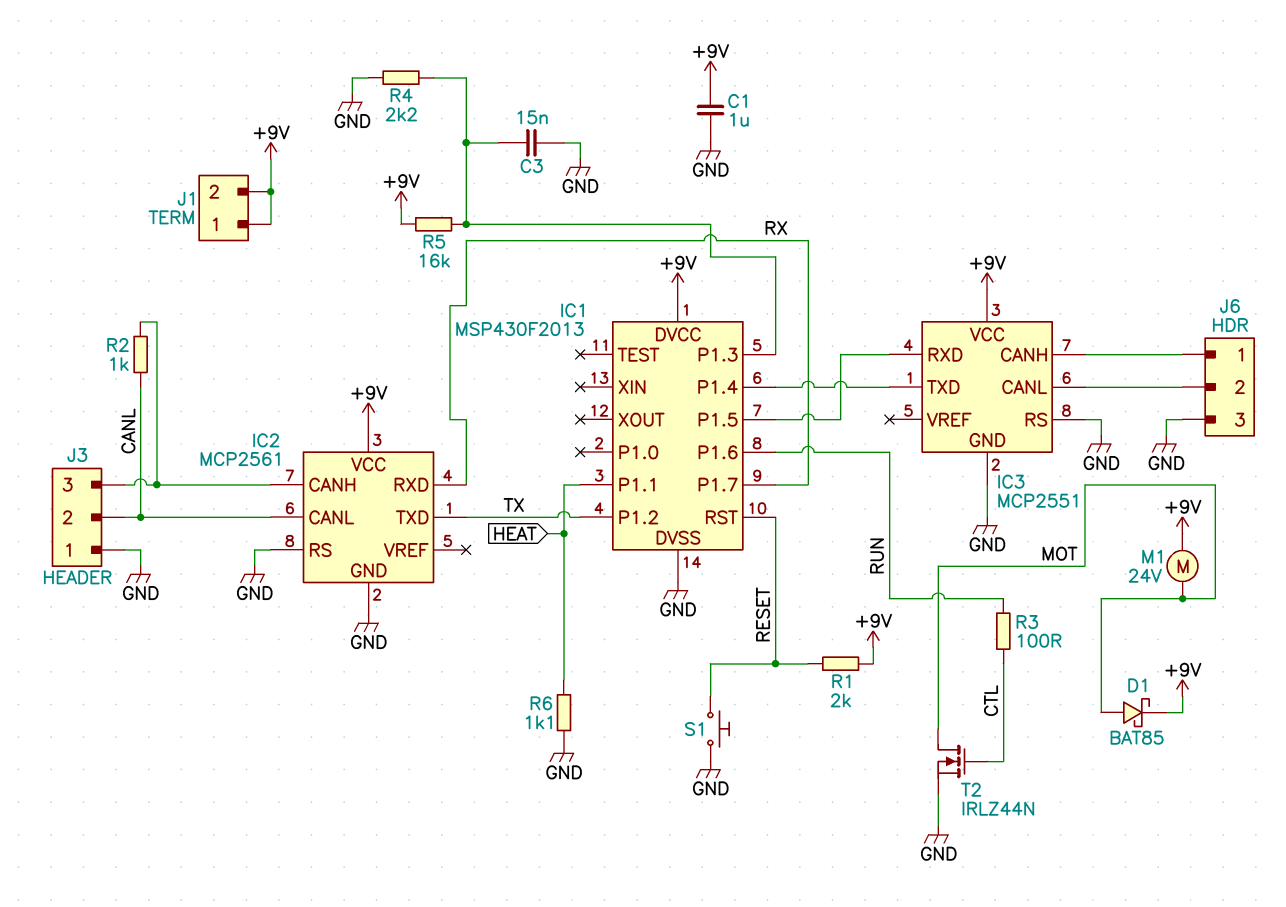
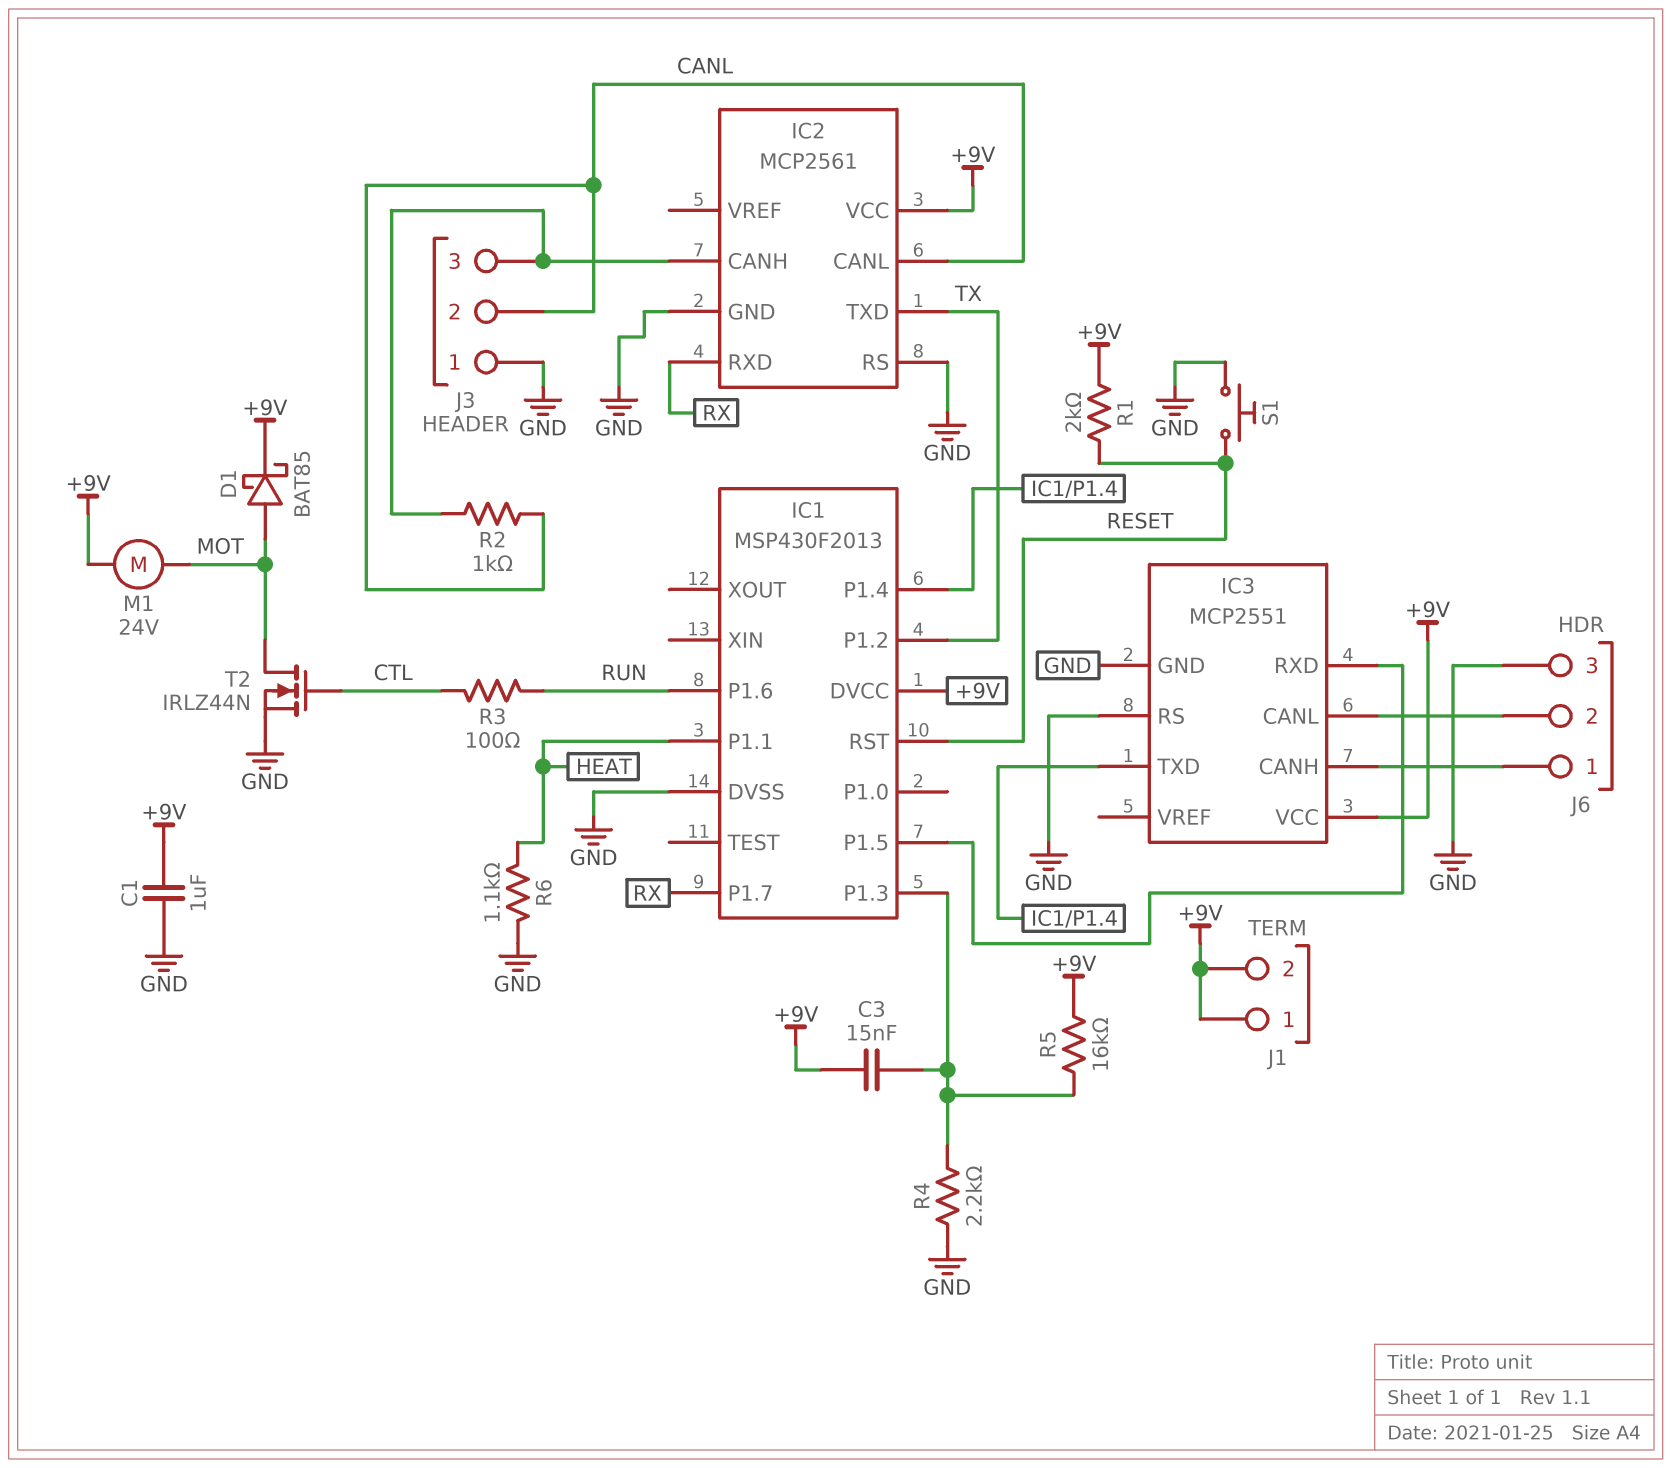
C3: 15nF (GND, IC1/P1.3) -> 15nF (+9V, IC1/P1.3)

